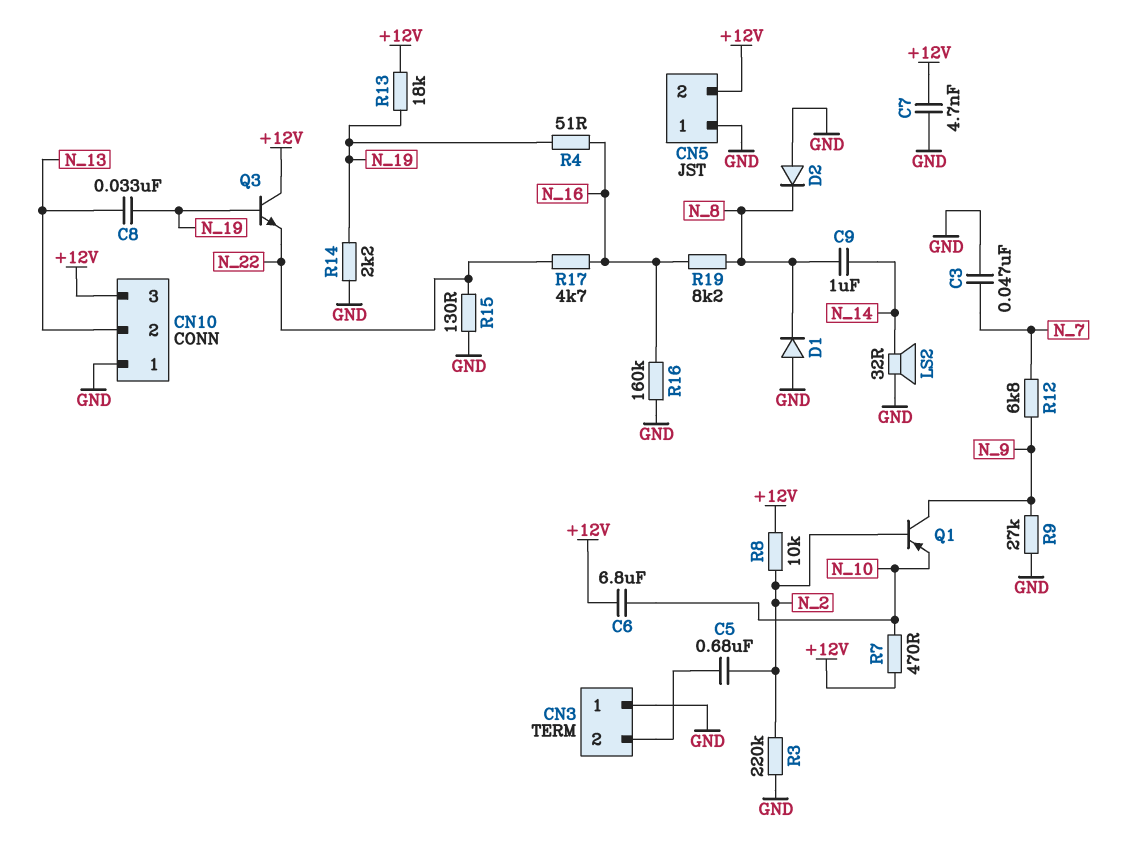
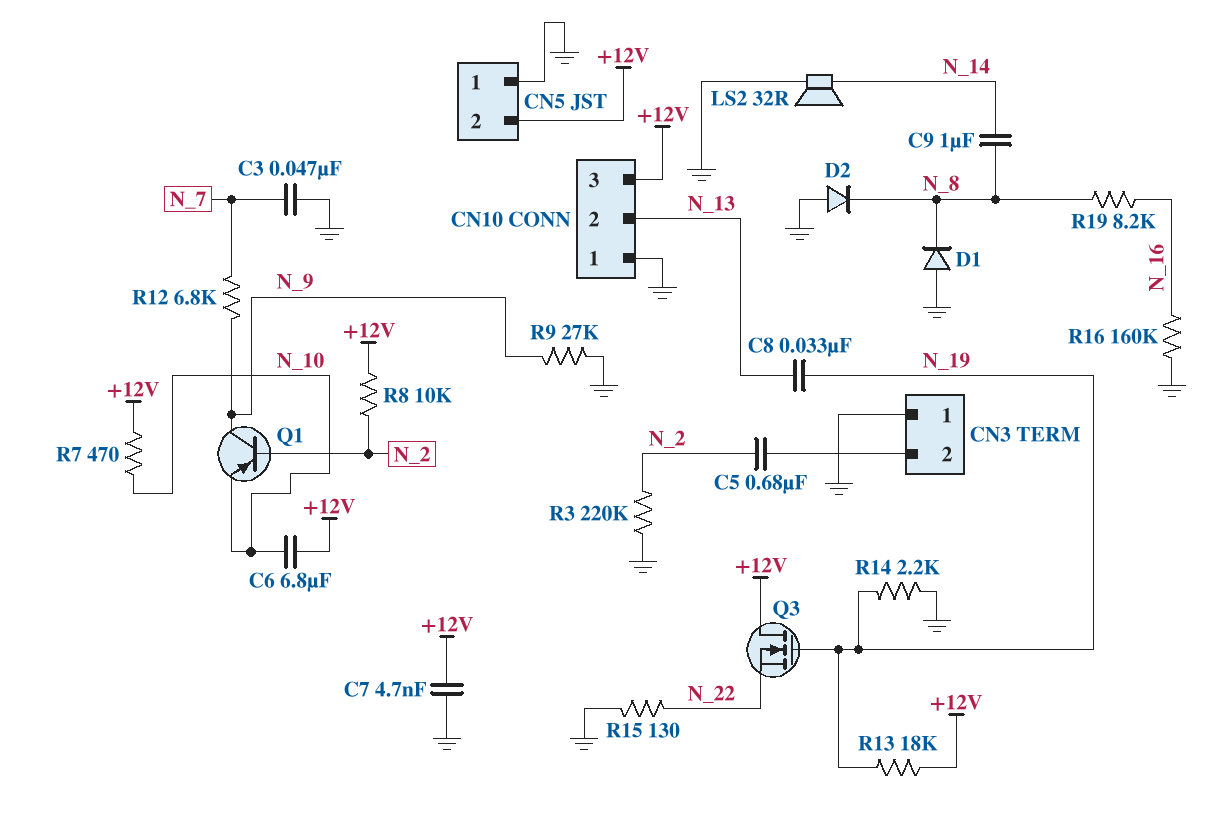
Q3: NPN (B N_19, C +12V, E N_22) -> NMOS (G N_19, D +12V, S N_22)
R4: 51 (N_16, N_19) -> none
R17: 4.7k (N_16, N_22) -> none

